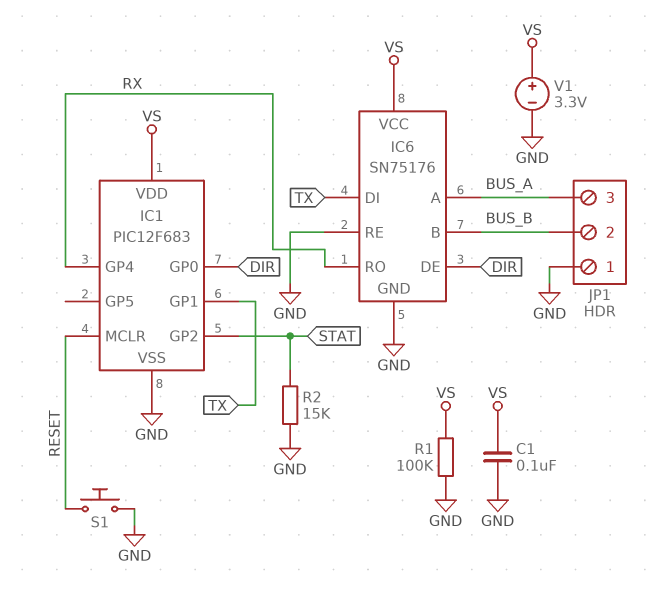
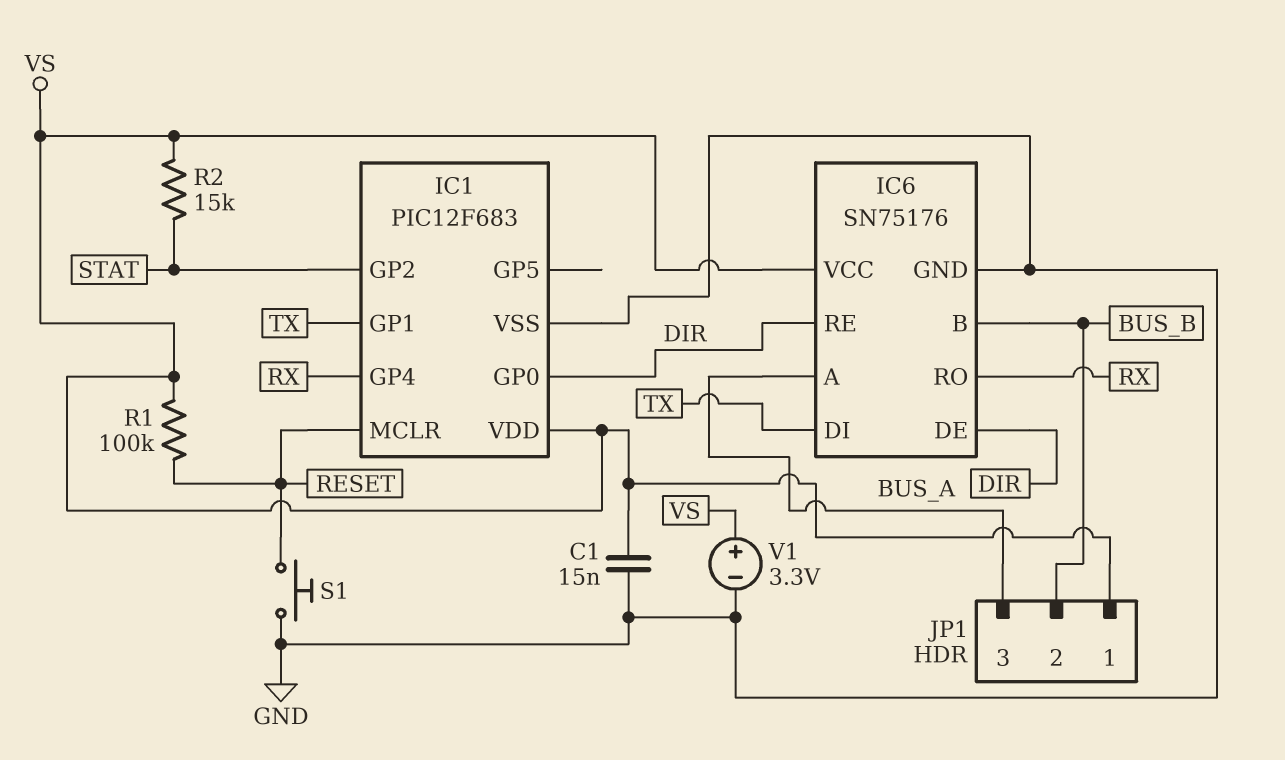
C1: 100nF (GND, VS) -> 15nF (GND, VS)
IC6 pin RE: GND -> DIR
JP1 pin 1: GND -> VS
R1: 100k (GND, VS) -> 100k (RESET, VS)
R2: 15k (GND, STAT) -> 15k (STAT, VS)

